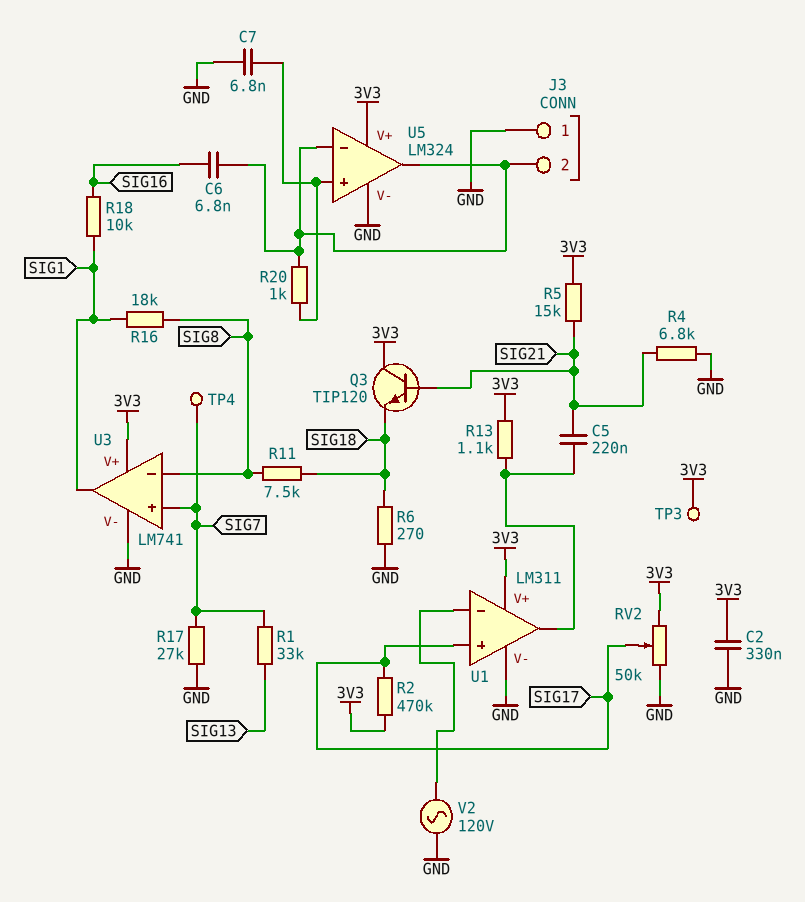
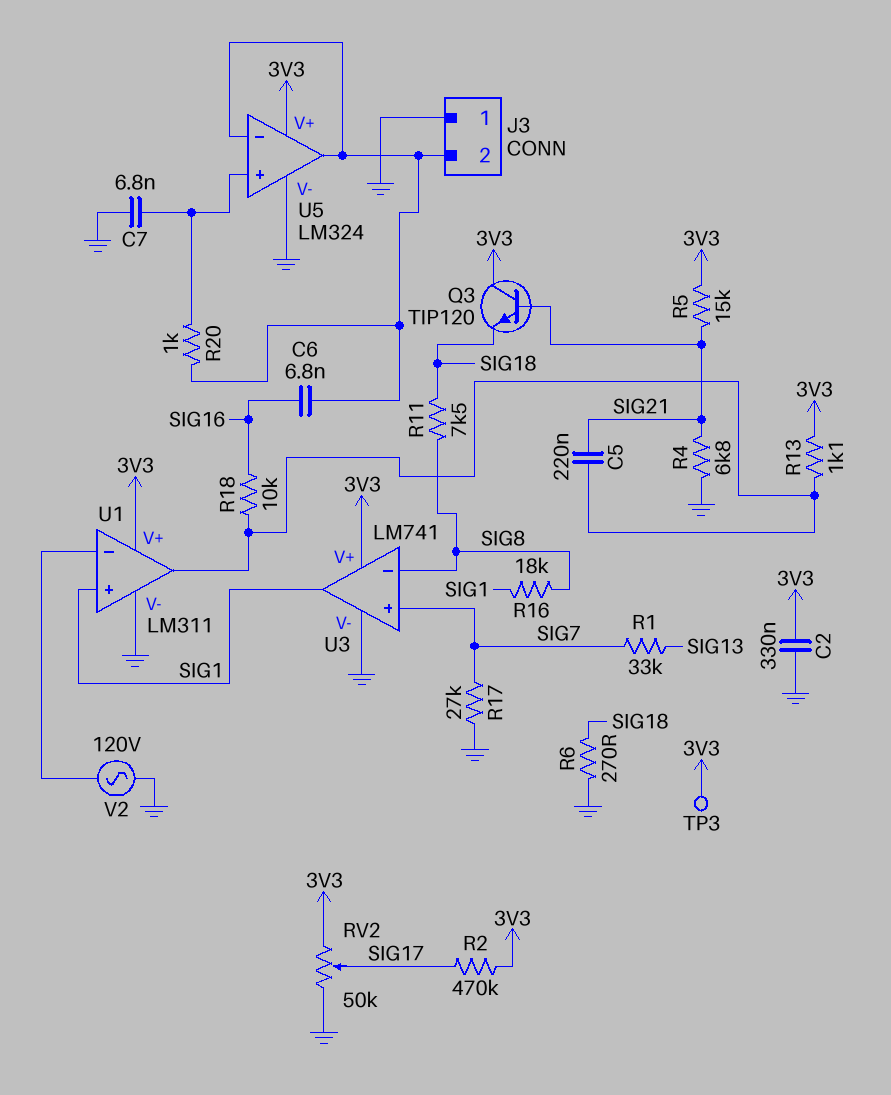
R18: 10k (SIG1, SIG16) -> 10k (SIG16, U1/out)
TP4: test point (SIG7) -> none
U1 pin in+: SIG17 -> SIG1

